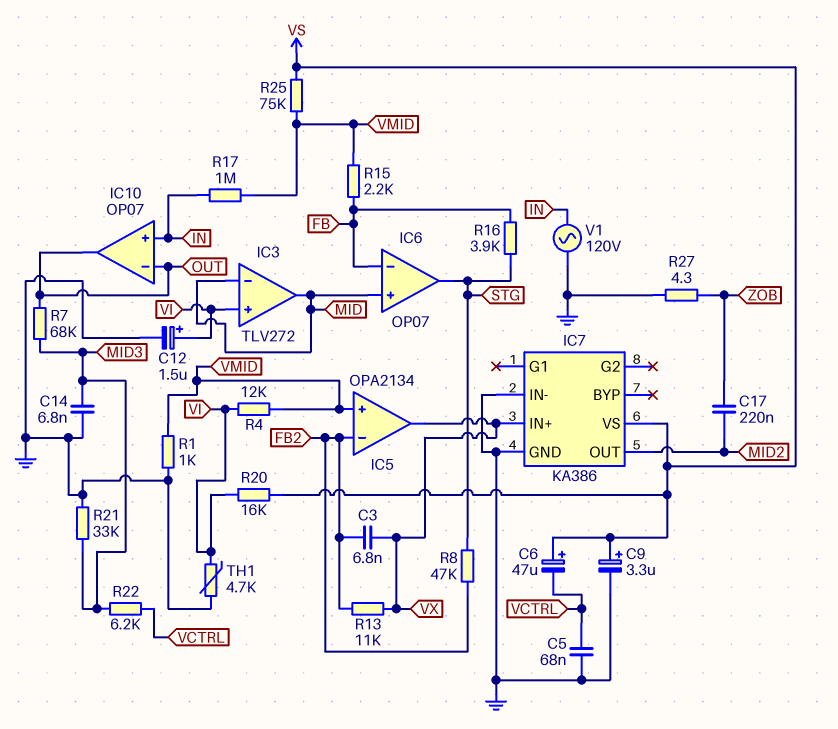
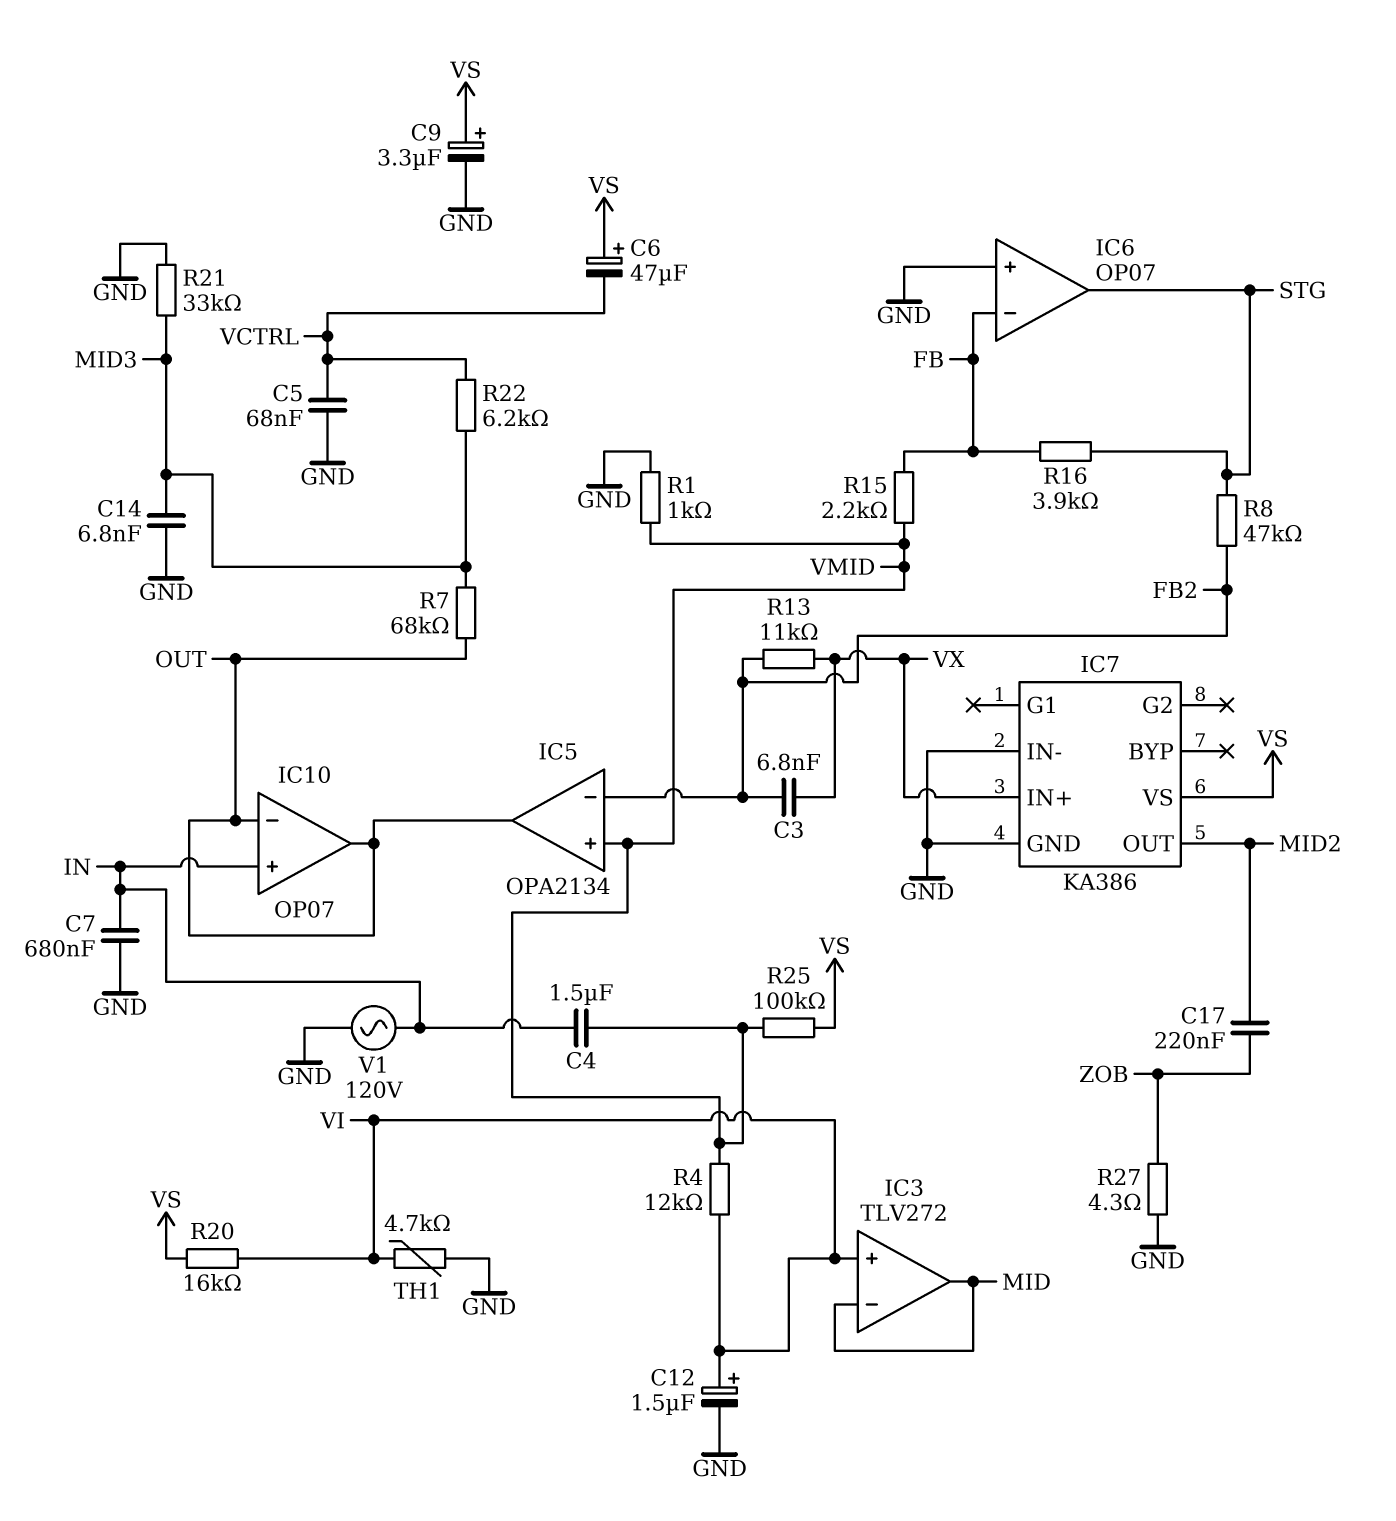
C4: none -> 1.5uF (IN, VMID)
C7: none -> 680nF (GND, IN)
IC5 pin out: VX -> OUT
IC6 pin in+: MID -> GND
R17: 1M (IN, VMID) -> none
R25: 75k (VMID, VS) -> 100k (VMID, VS)

